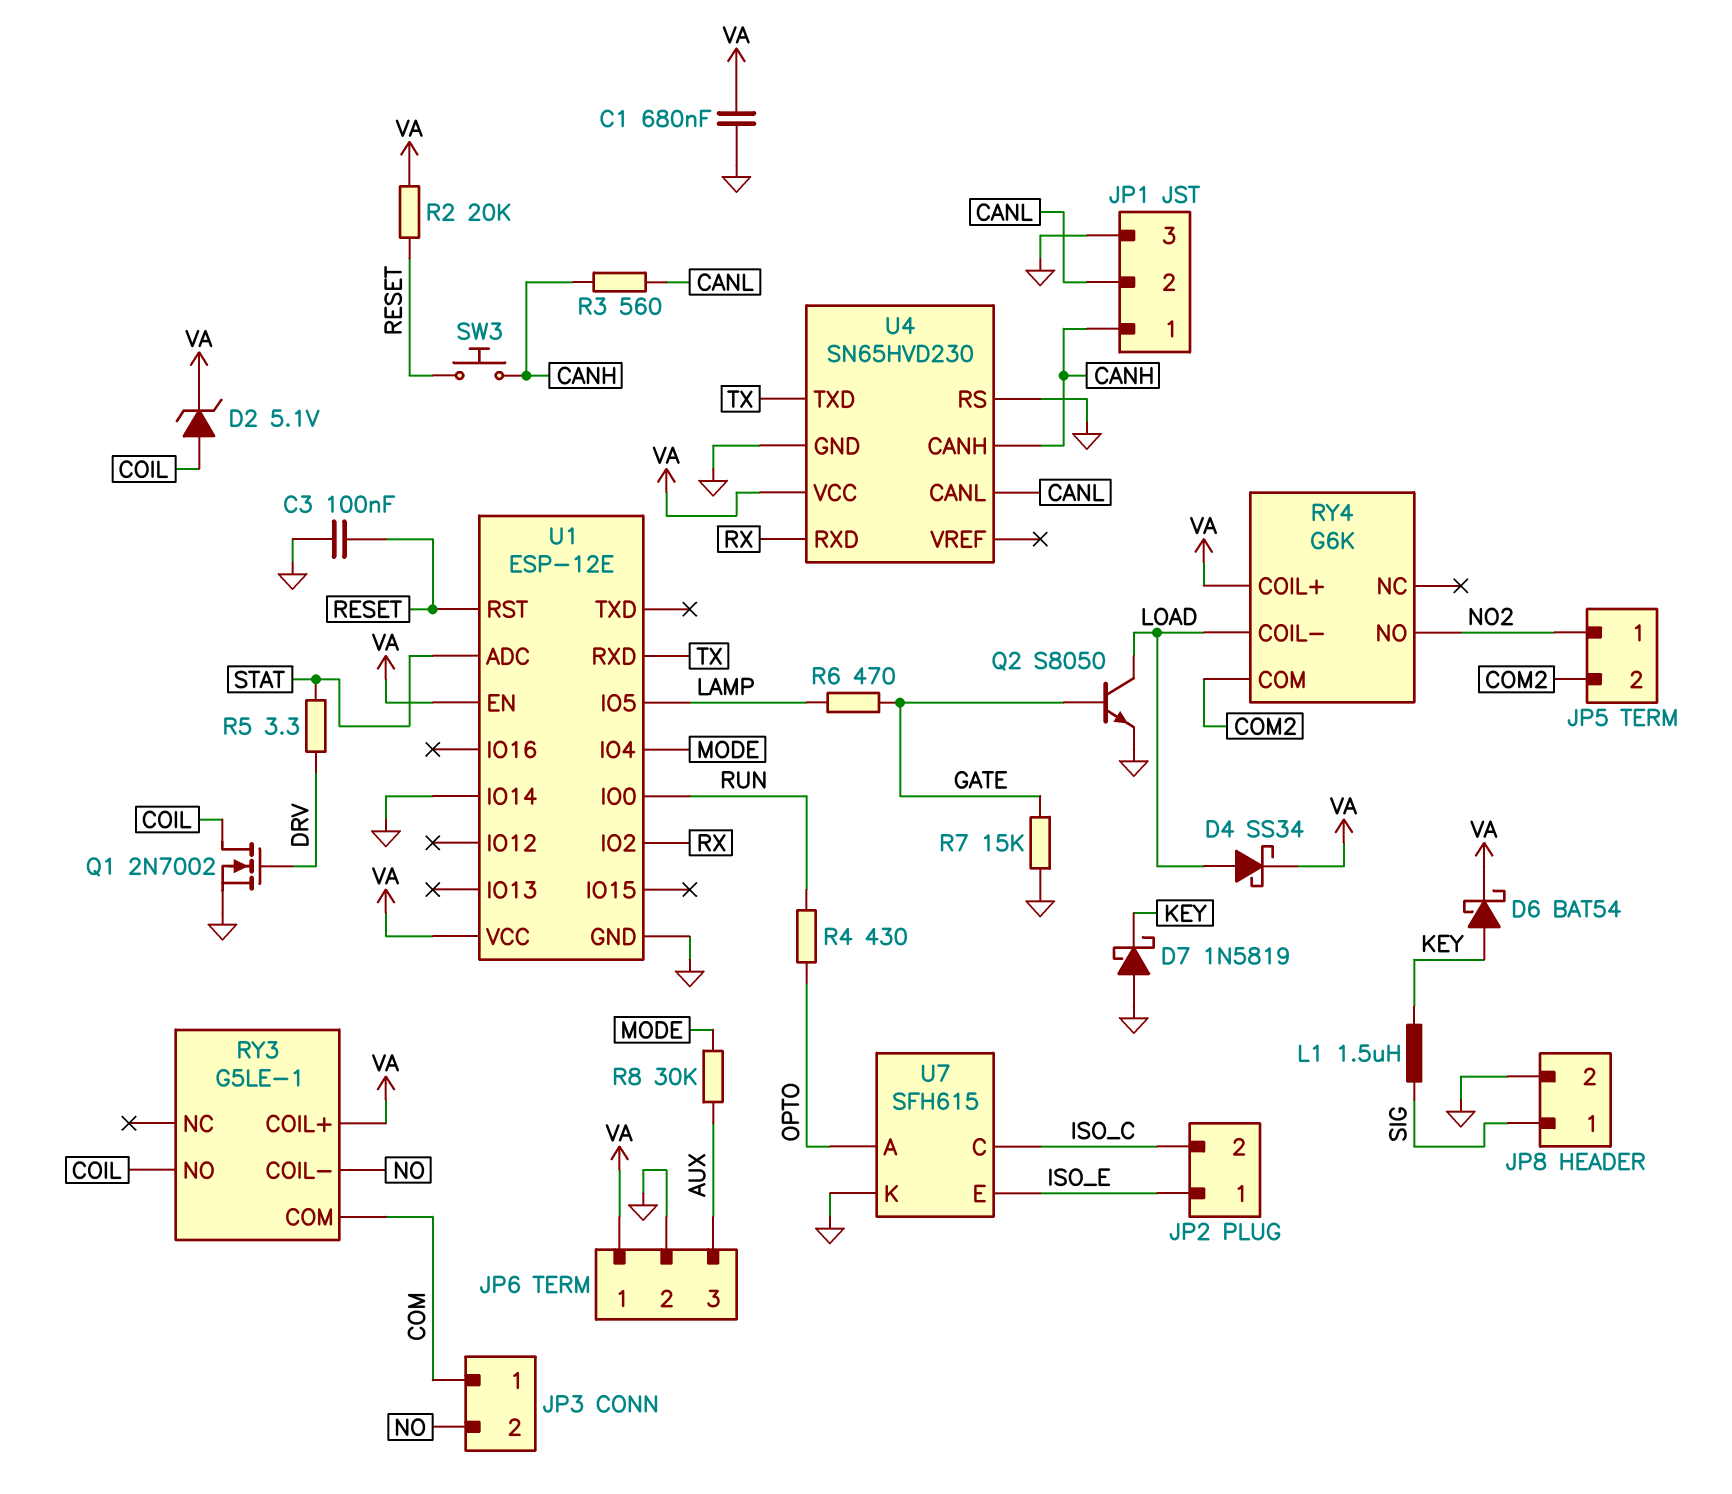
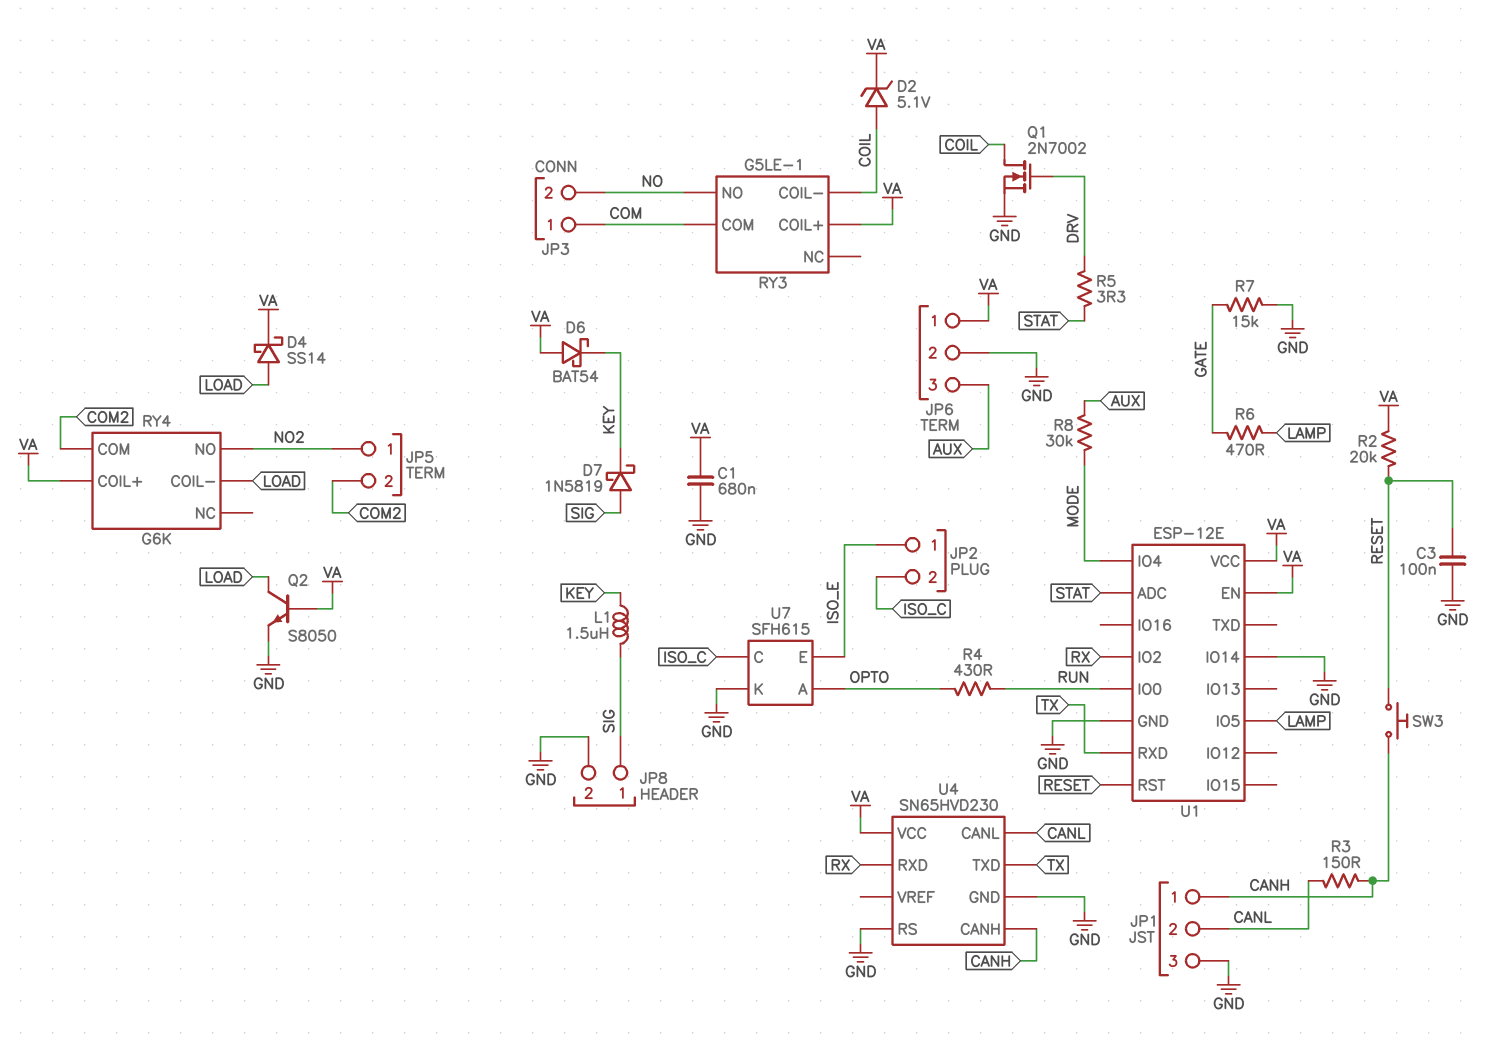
D4: schottky SS34 (A LOAD, K VA) -> schottky SS14 (A LOAD, K VA)
D6: schottky BAT54 (A KEY, K VA) -> schottky BAT54 (A VA, K KEY)
D7: schottky 1N5819 (A GND, K KEY) -> schottky 1N5819 (A SIG, K KEY)
Q2: NPN S8050 (B GATE, C LOAD, E GND) -> NPN S8050 (B VA, C LOAD, E GND)
R3: 560 (CANH, CANL) -> 150 (CANH, CANL)
RY3 pin COIL-: NO -> COIL
RY3 pin NO: COIL -> NO

